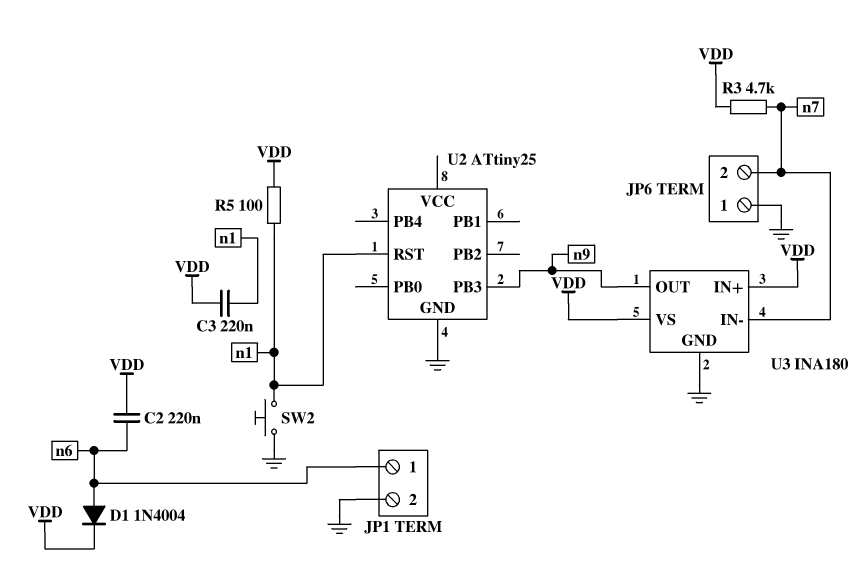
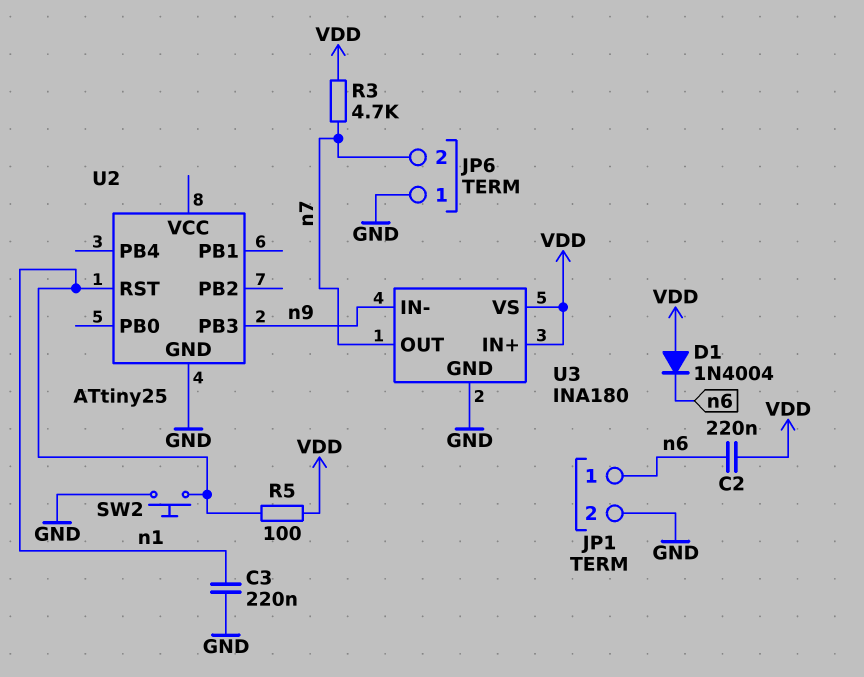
C3: 220nF (VDD, n1) -> 220nF (GND, n1)
D1: diode 1N4004 (A n6, K VDD) -> diode 1N4004 (A VDD, K n6)
U3 pin IN-: n7 -> n9
U3 pin OUT: n9 -> n7

